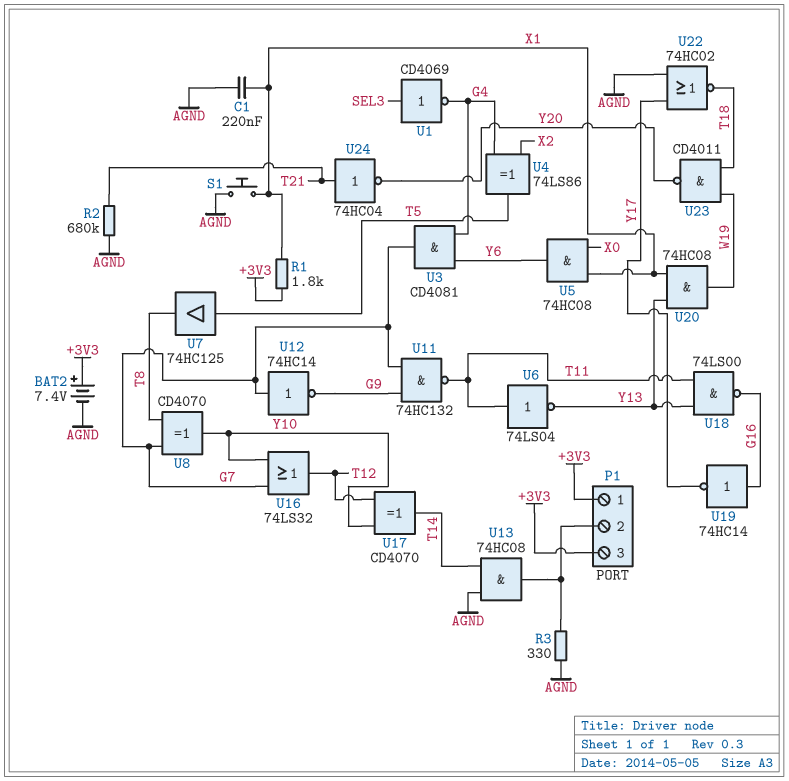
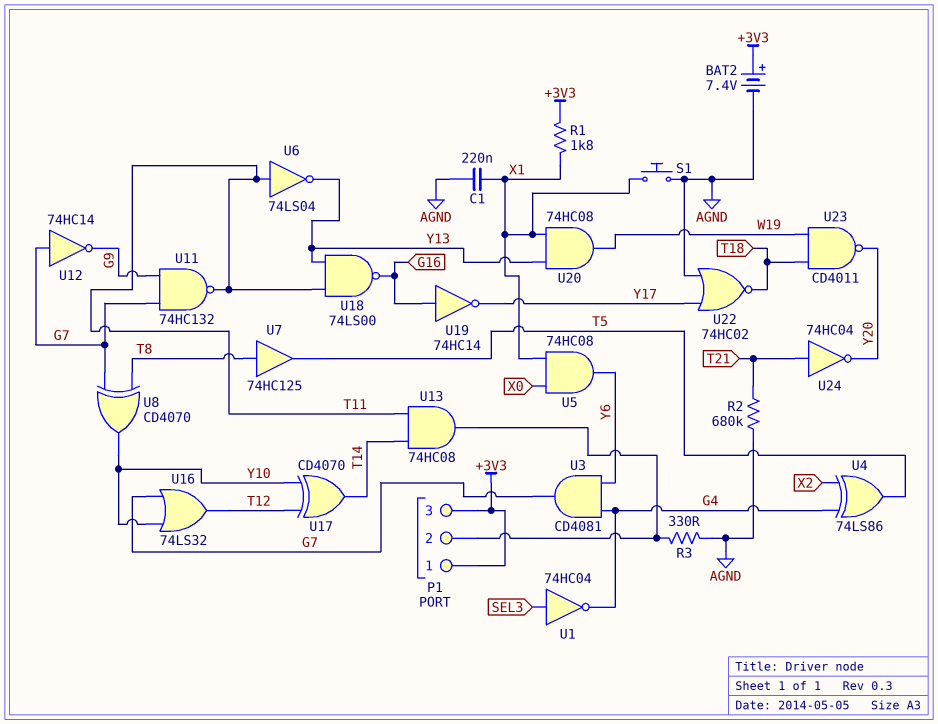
U1: NOT CD4069 (in SEL3, out G4) -> NOT 74HC04 (in SEL3, out G4)
U7: buffer 74HC125 (in T5, out T8) -> buffer 74HC125 (in T8, out T5)
U13: AND 74HC08 (in AGND, in T14, out P1/2) -> AND 74HC08 (in T11, in T14, out P1/2)

